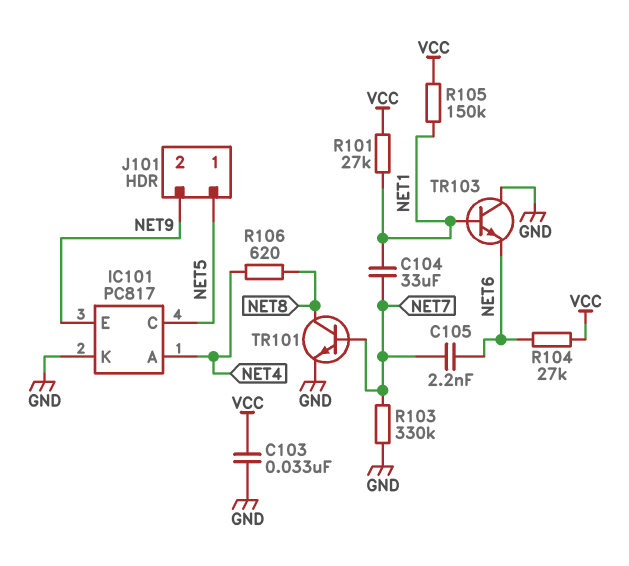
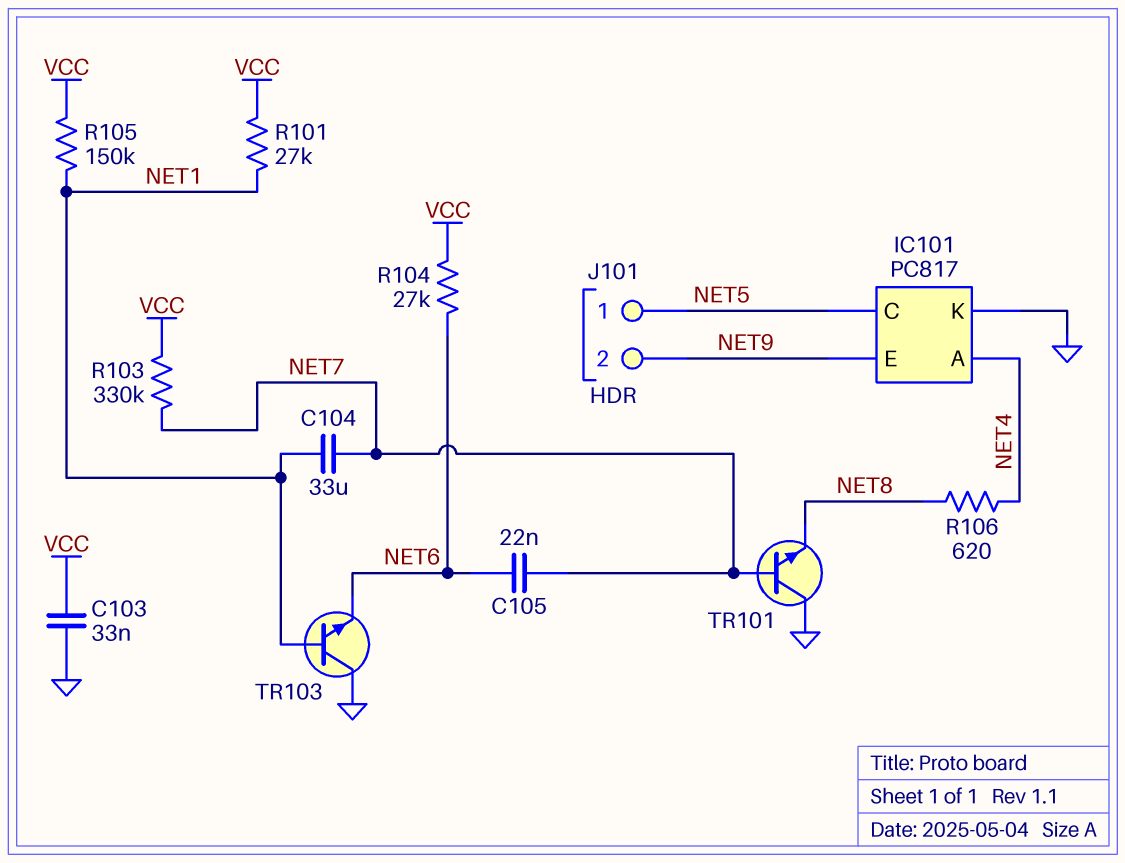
C105: 2.2nF (NET6, NET7) -> 22nF (NET6, NET7)
R103: 330k (GND, NET7) -> 330k (NET7, VCC)
TR101: NPN (B NET7, C NET8, E GND) -> NPN (B NET7, C GND, E NET8)

